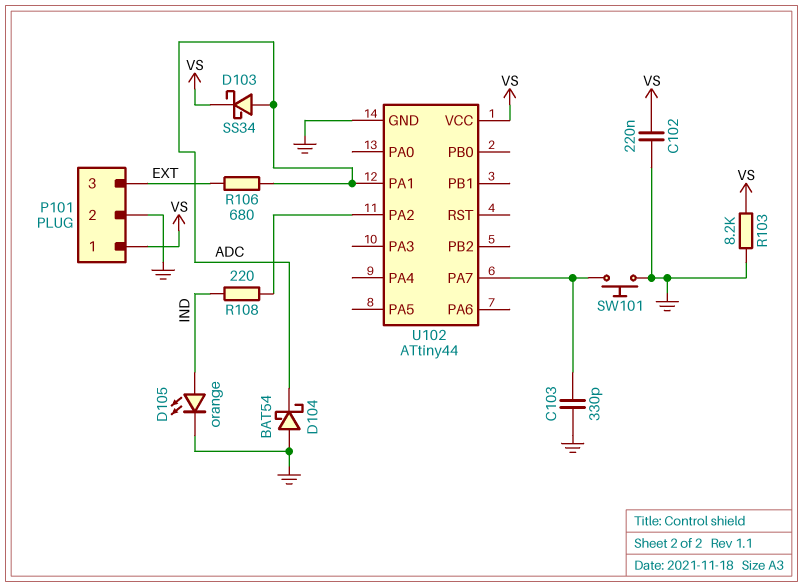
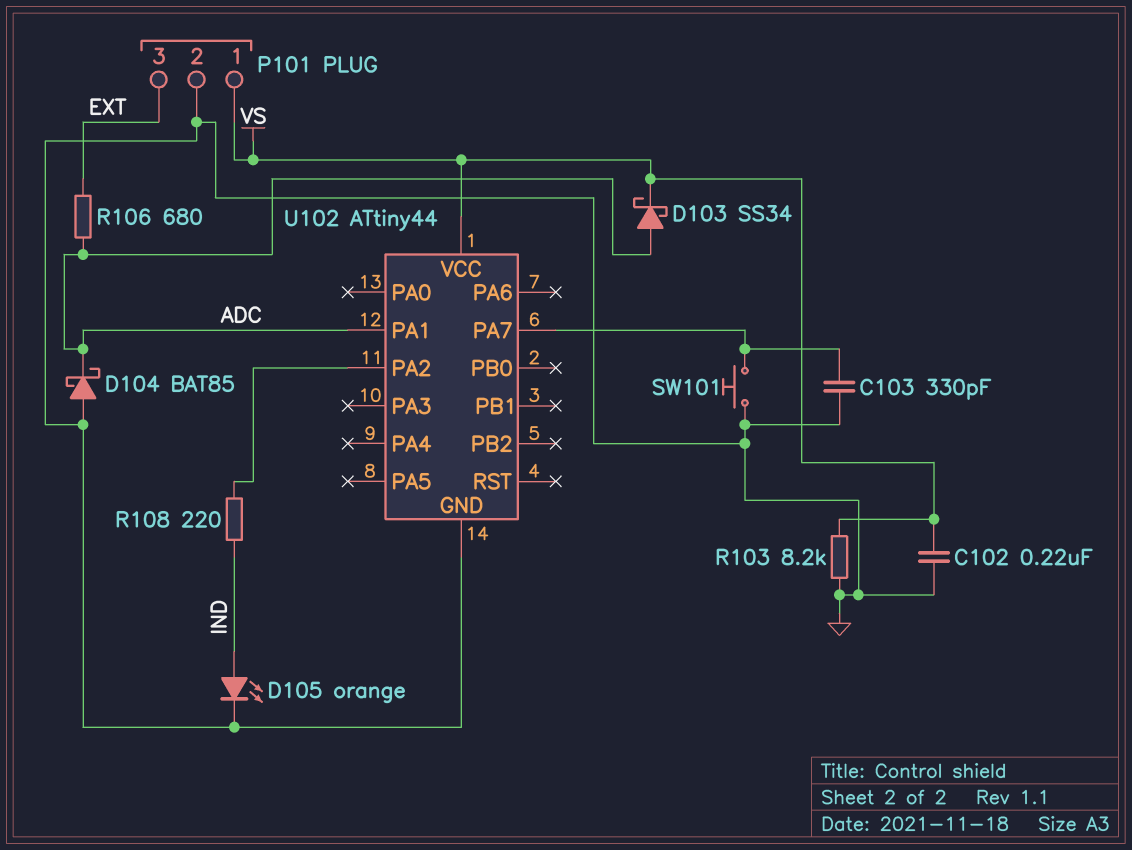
D104: schottky BAT54 (A GND, K ADC) -> schottky BAT85 (A GND, K ADC)

